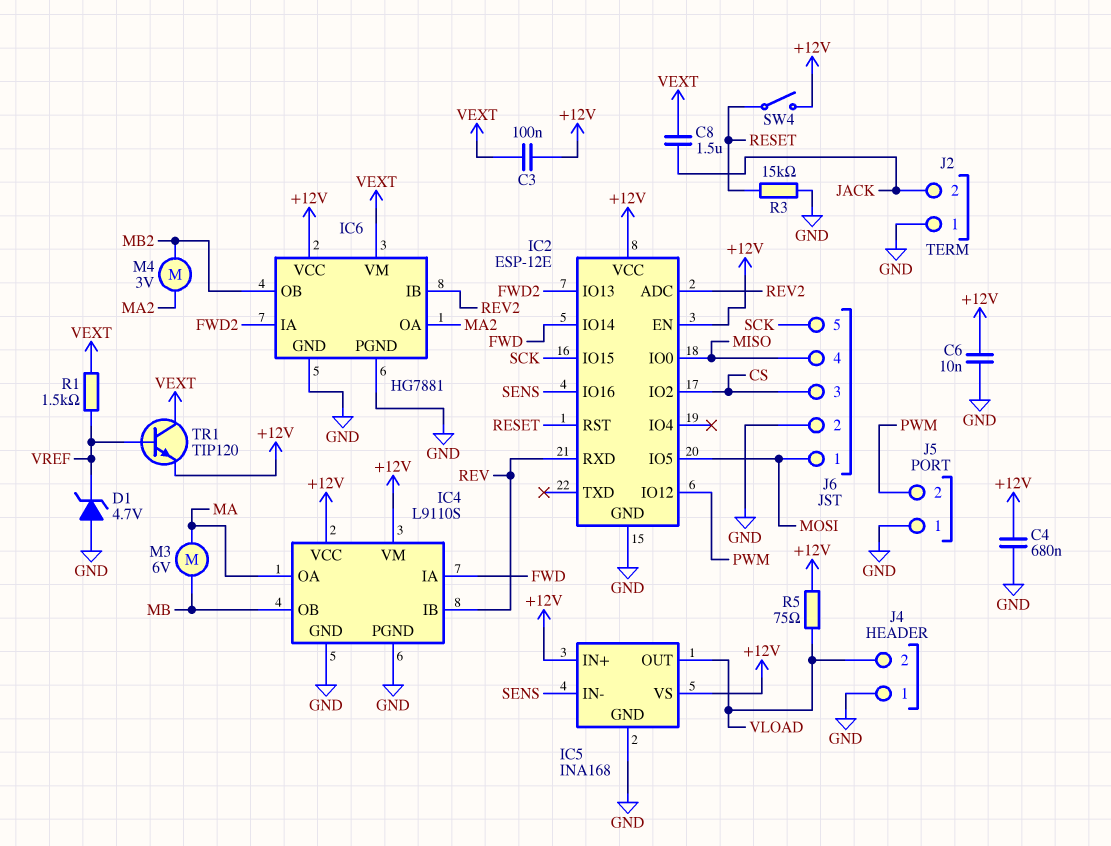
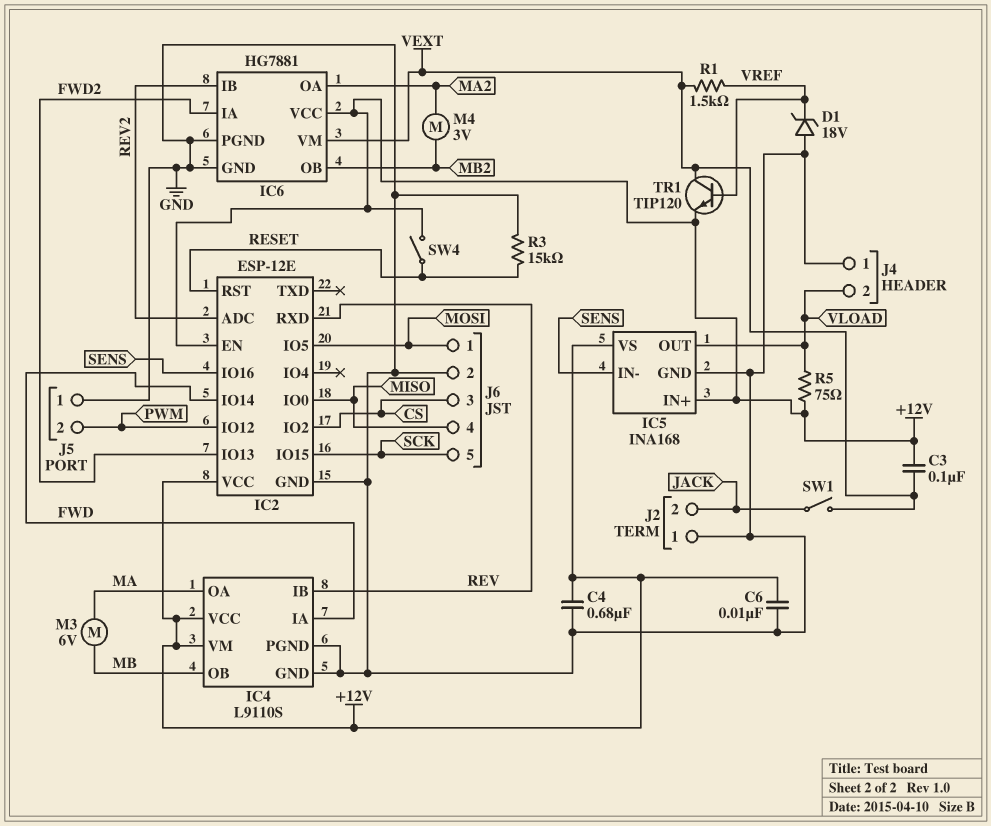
C8: 1.5uF (JACK, VEXT) -> none
D1: zener 4.7V (A GND, K VREF) -> zener 18V (A GND, K VREF)
SW1: none -> switch (JACK, VEXT)

